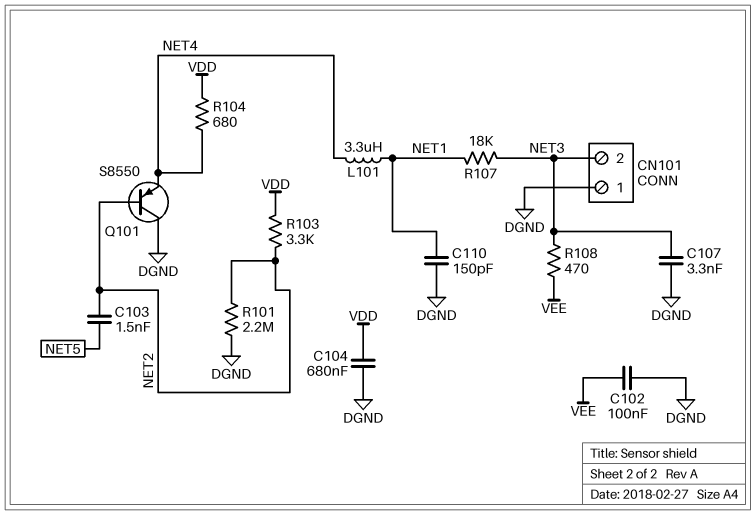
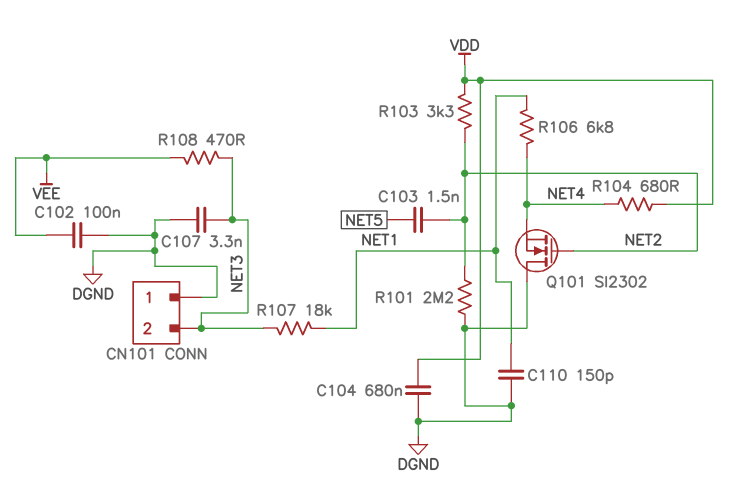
L101: 3.3uH (NET1, NET4) -> none
Q101: PNP S8550 (B NET2, C DGND, E NET4) -> NMOS SI2302 (G NET2, D DGND, S NET4)
R106: none -> 6.8k (NET1, NET4)

